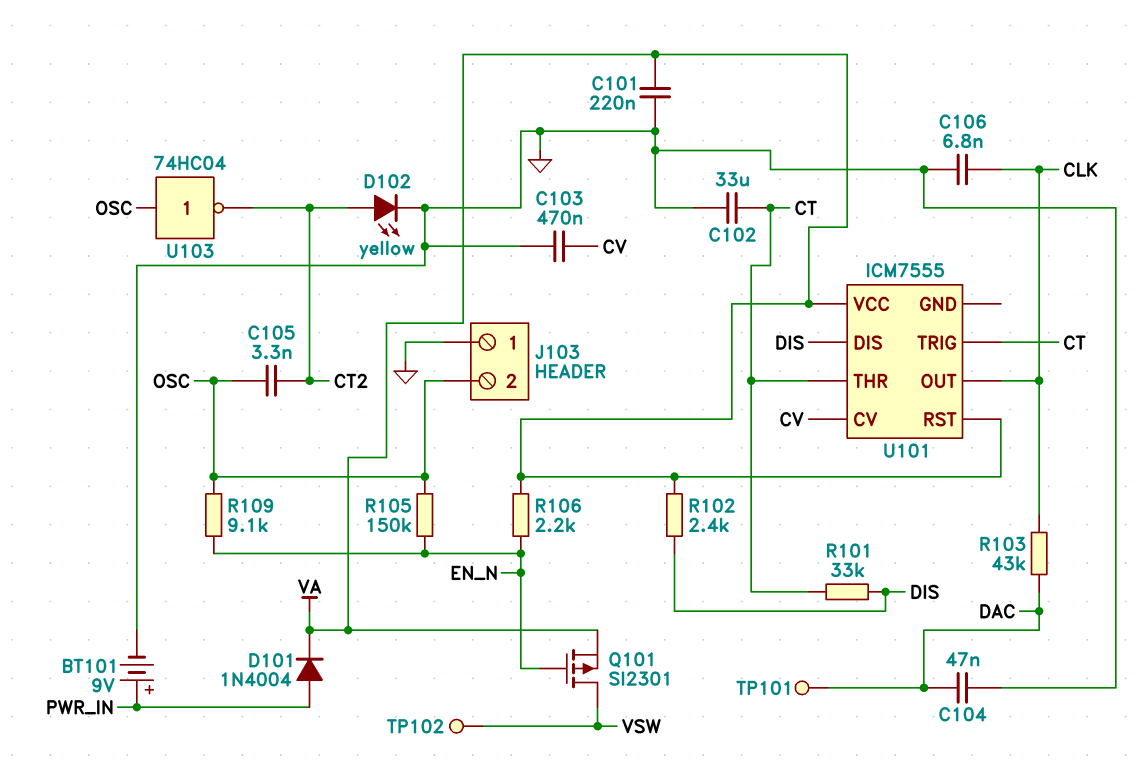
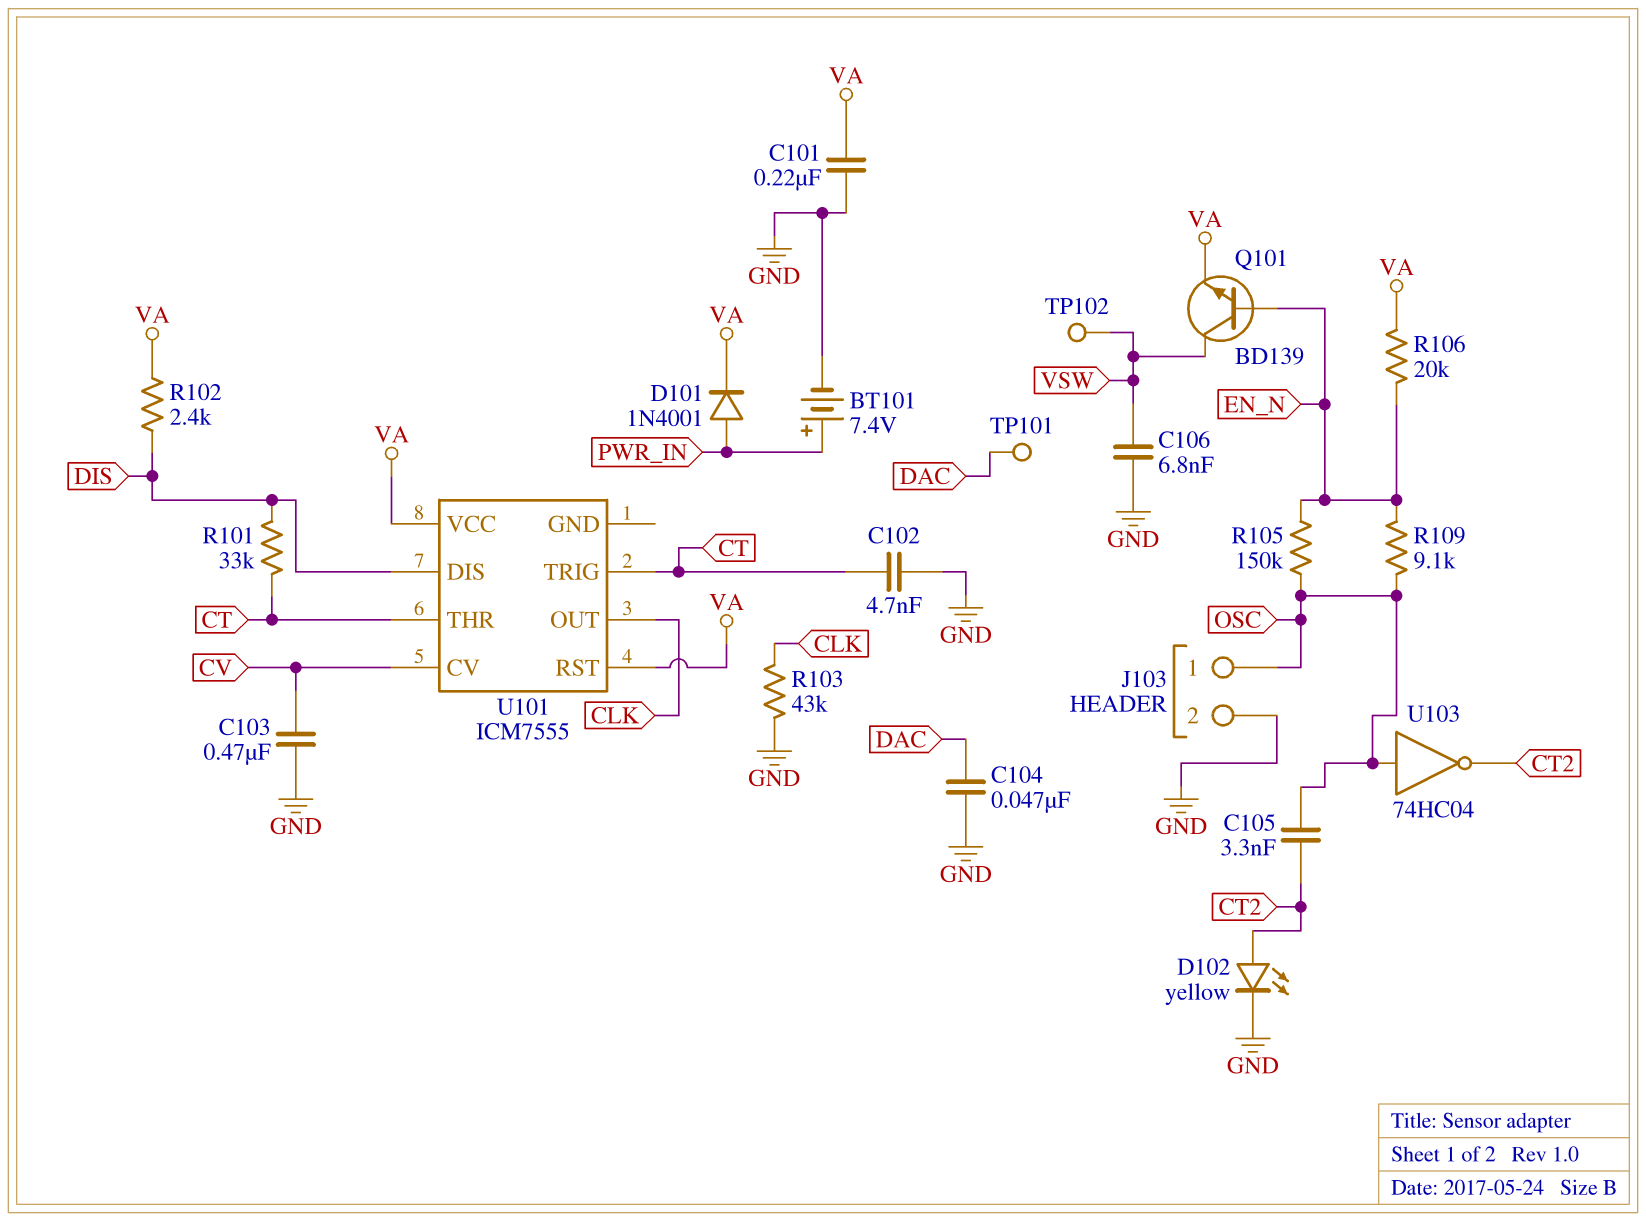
BT101: 9V (plus PWR_IN, minus GND) -> 7.4V (plus PWR_IN, minus GND)
C102: 33uF (CT, GND) -> 4.7nF (CT, GND)
C106: 6.8nF (CLK, GND) -> 6.8nF (GND, VSW)
D101: diode 1N4004 (A PWR_IN, K VA) -> diode 1N4001 (A PWR_IN, K VA)
J103 pin 1: GND -> OSC
J103 pin 2: OSC -> GND
Q101: PMOS SI2301 (G EN_N, D VSW, S VA) -> NPN BD139 (B EN_N, C VSW, E VA)
R103: 43k (CLK, DAC) -> 43k (CLK, GND)
R106: 2.2k (EN_N, VA) -> 20k (EN_N, VA)

